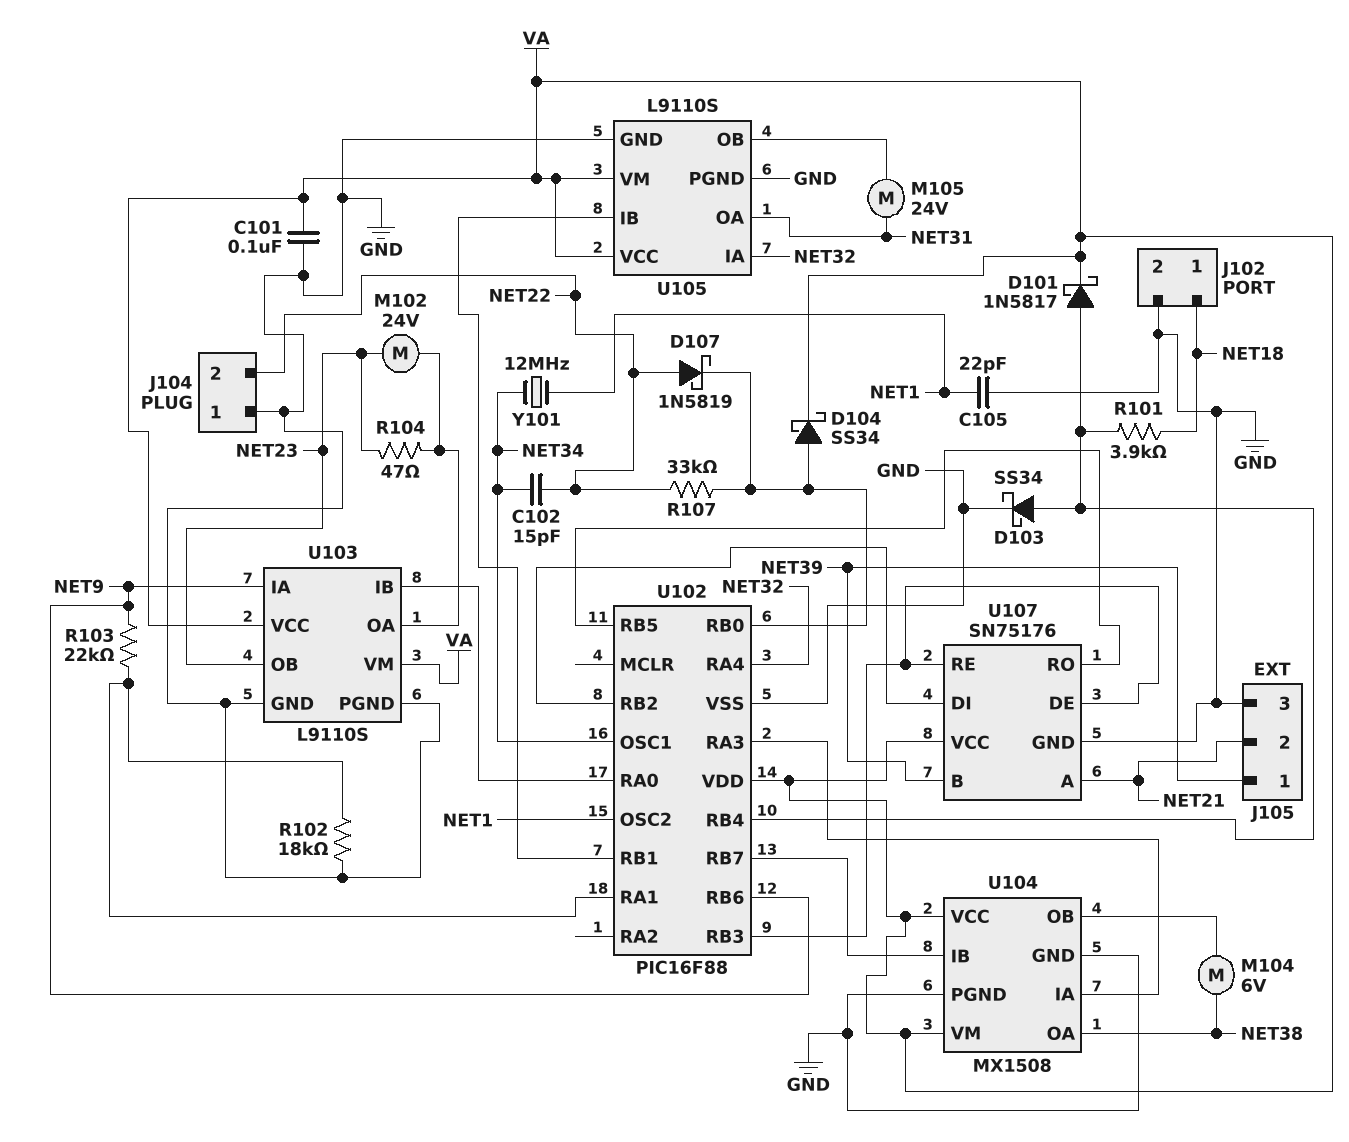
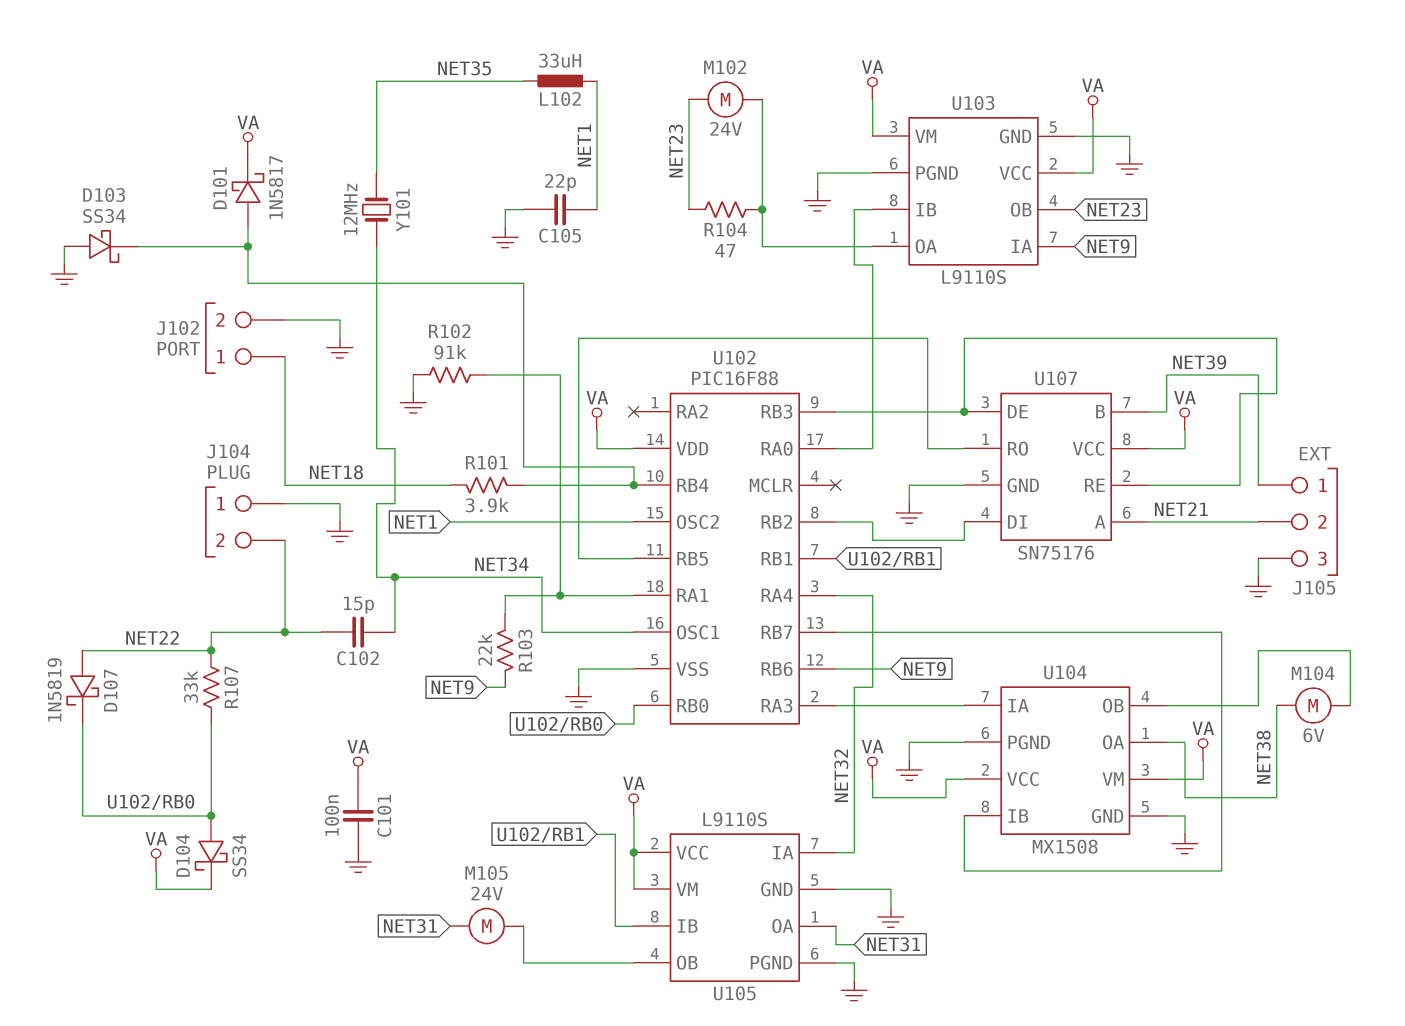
D103: schottky SS34 (A U102/RB4, K GND) -> schottky SS34 (A GND, K U102/RB4)
L102: none -> 33uH (NET1, NET35)
R102: 18k (GND, U102/RA1) -> 91k (GND, U102/RA1)
Y101: 12MHz (NET1, NET34) -> 12MHz (NET34, NET35)

